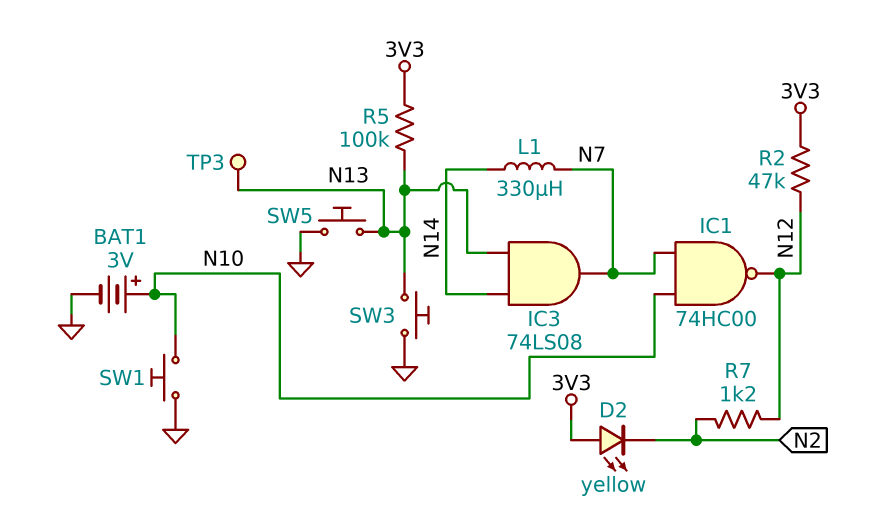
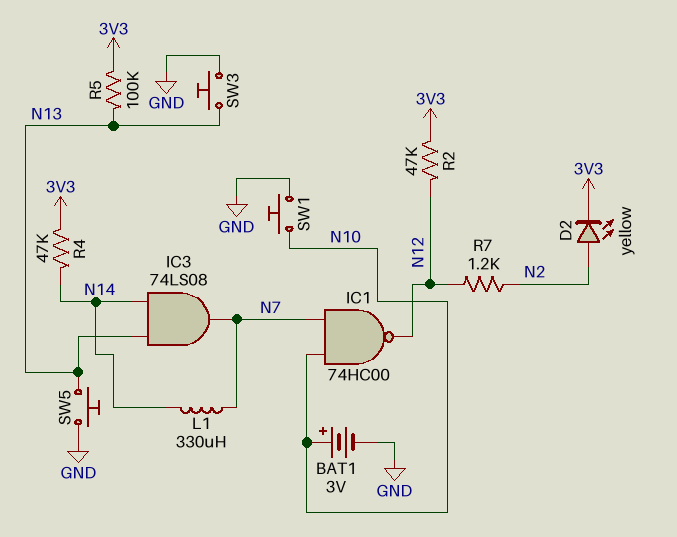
D2: LED yellow (A 3V3, K N2) -> LED yellow (A N2, K 3V3)
R4: none -> 47k (3V3, N14)
TP3: test point (N13) -> none

